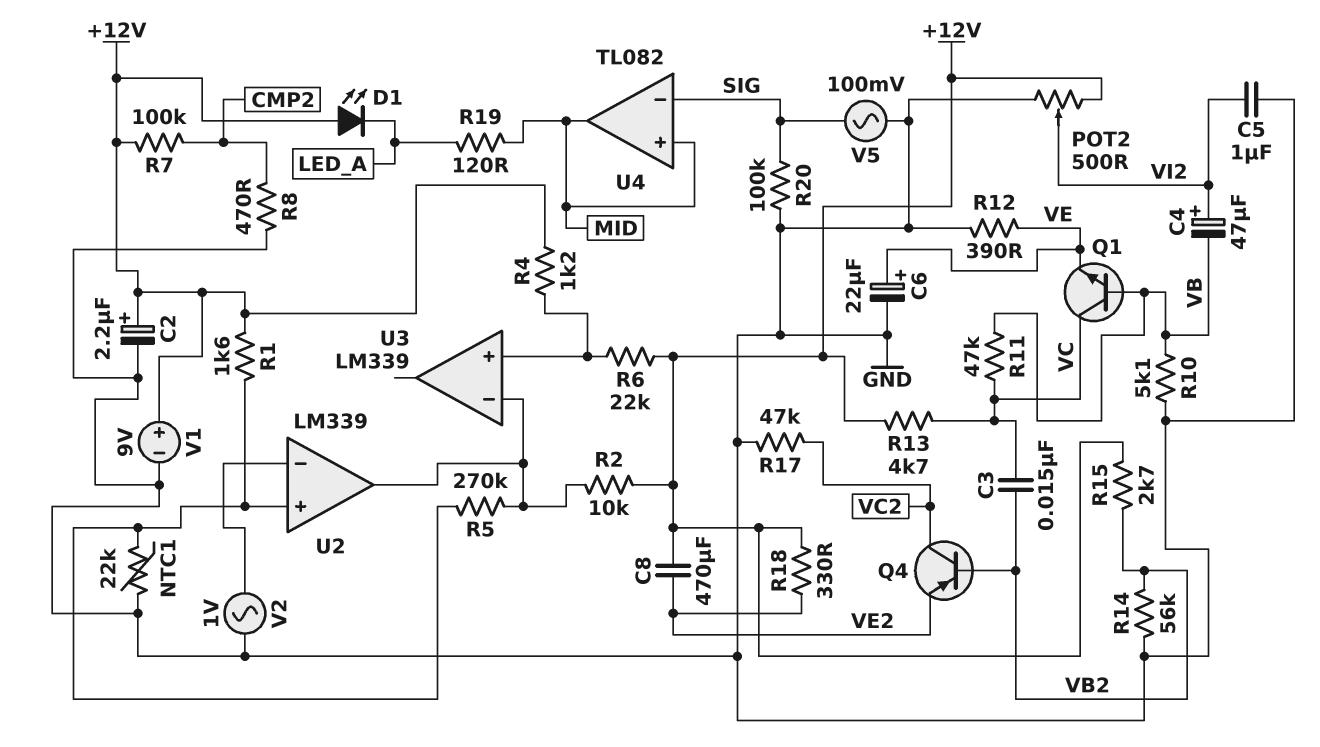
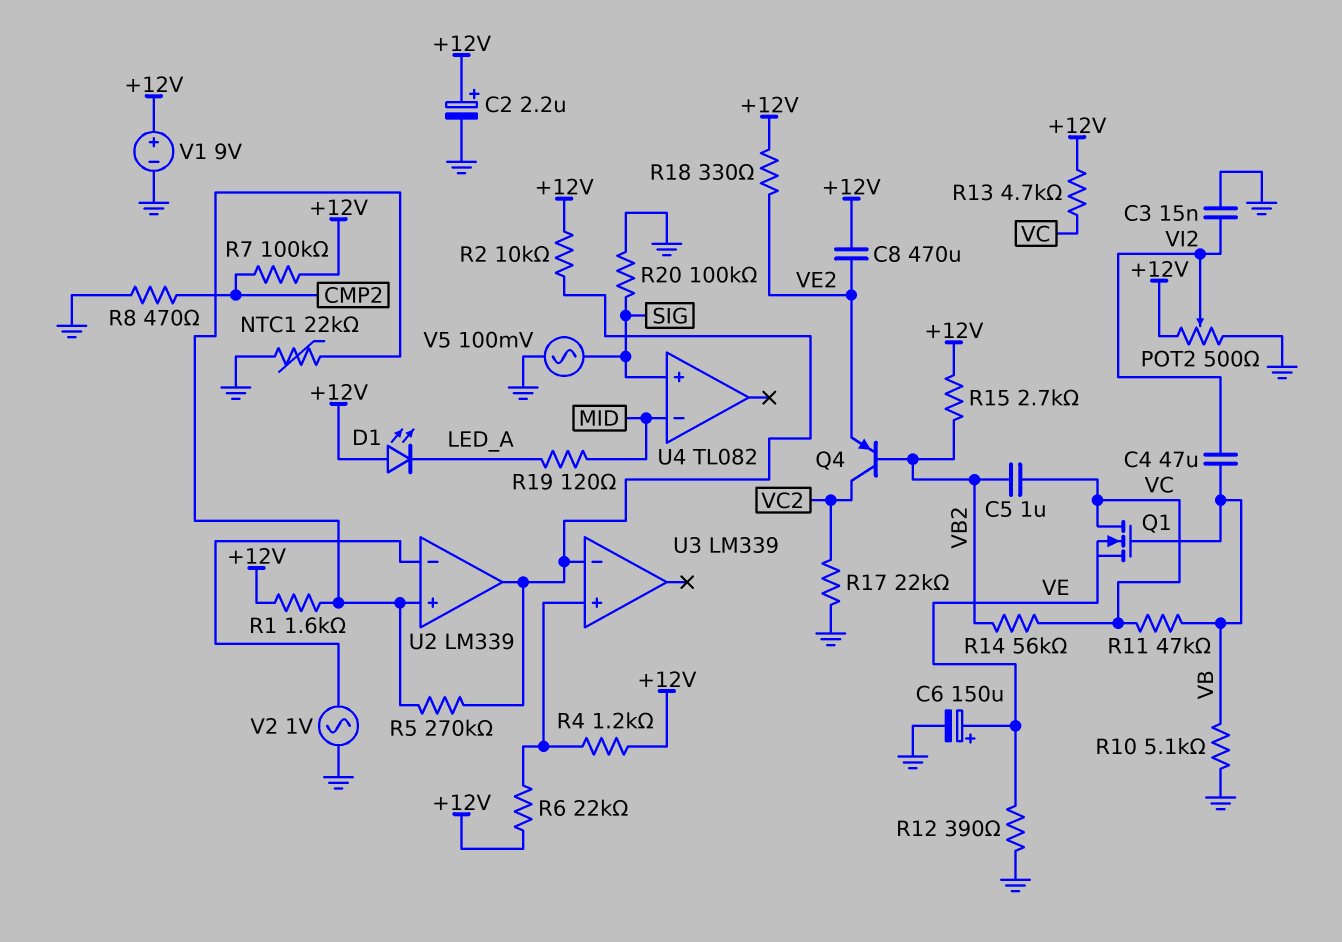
C3: 15nF (VB2, VC) -> 15nF (GND, VI2)
C4: 47uF (plus VI2, minus VB) -> 47uF (VB, VI2)
C5: 1uF (GND, VI2) -> 1uF (VB2, VC)
C6: 22uF (plus VE, minus GND) -> 150uF (plus VE, minus GND)
Q1: NPN (B VB, C VC, E VE) -> NMOS (G VB, D VC, S VE)
R14: 56k (GND, VB2) -> 56k (VB2, VC)
R17: 47k (GND, VC2) -> 22k (GND, VC2)
U4 pin in+: MID -> SIG
U4 pin in-: SIG -> MID
U4 pin out: MID -> none

